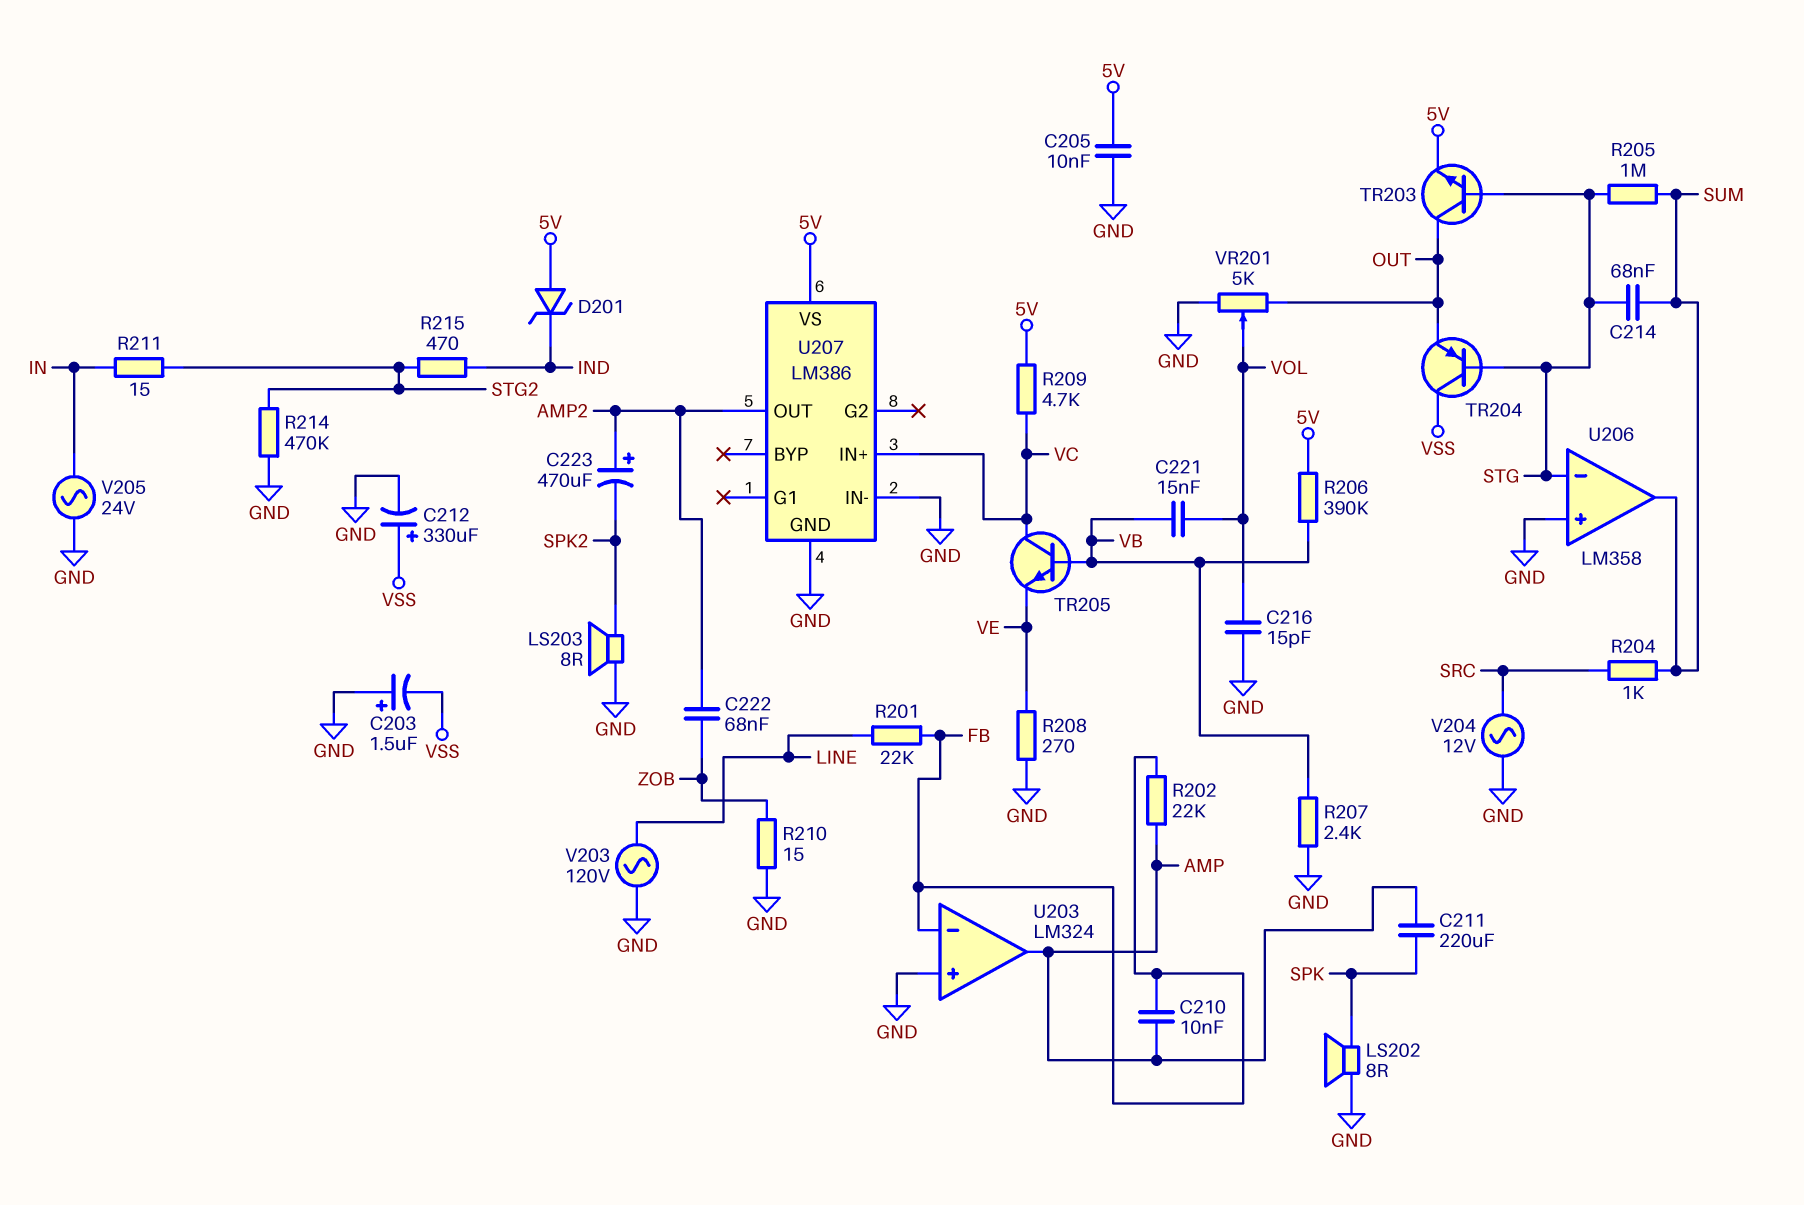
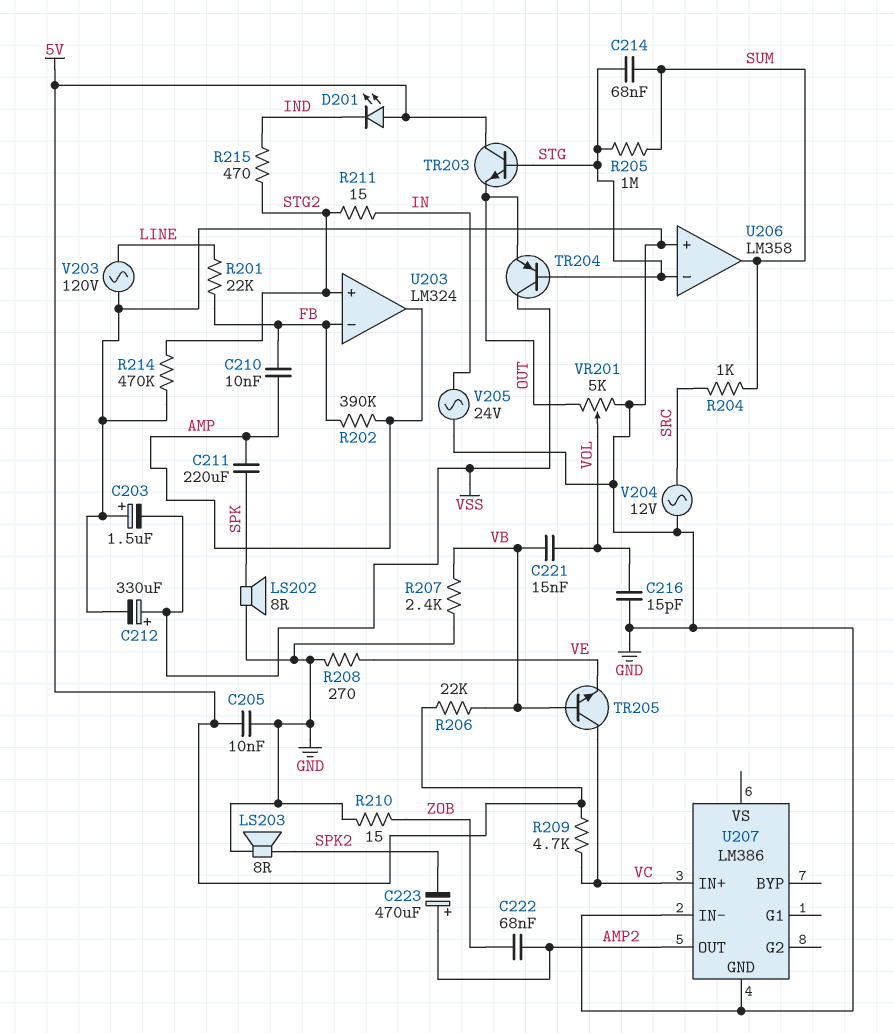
D201: zener (A 5V, K IND) -> LED (A 5V, K IND)
R202: 22k (AMP, FB) -> 390k (AMP, FB)
R206: 390k (5V, VB) -> 22k (5V, VB)
TR203: NPN (B STG, C OUT, E 5V) -> NPN (B STG, C 5V, E OUT)
U203 pin in+: GND -> STG2
U207 pin VS: 5V -> none

